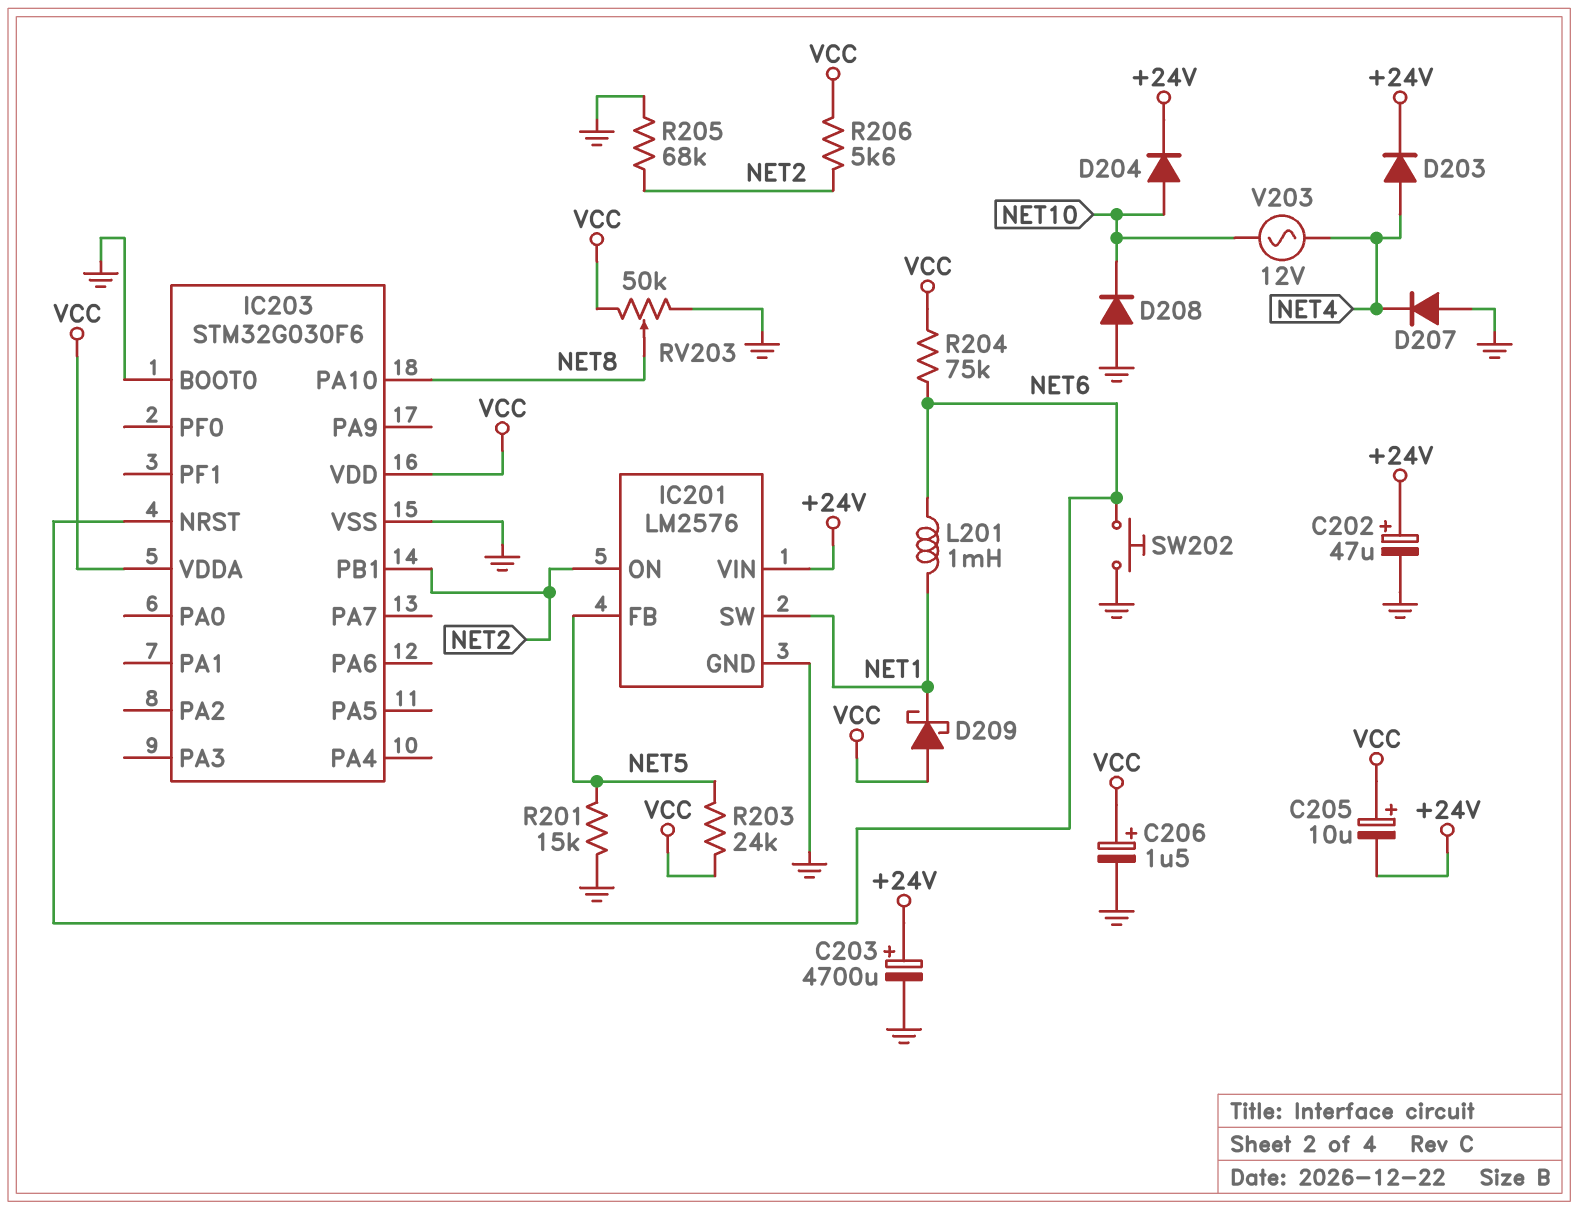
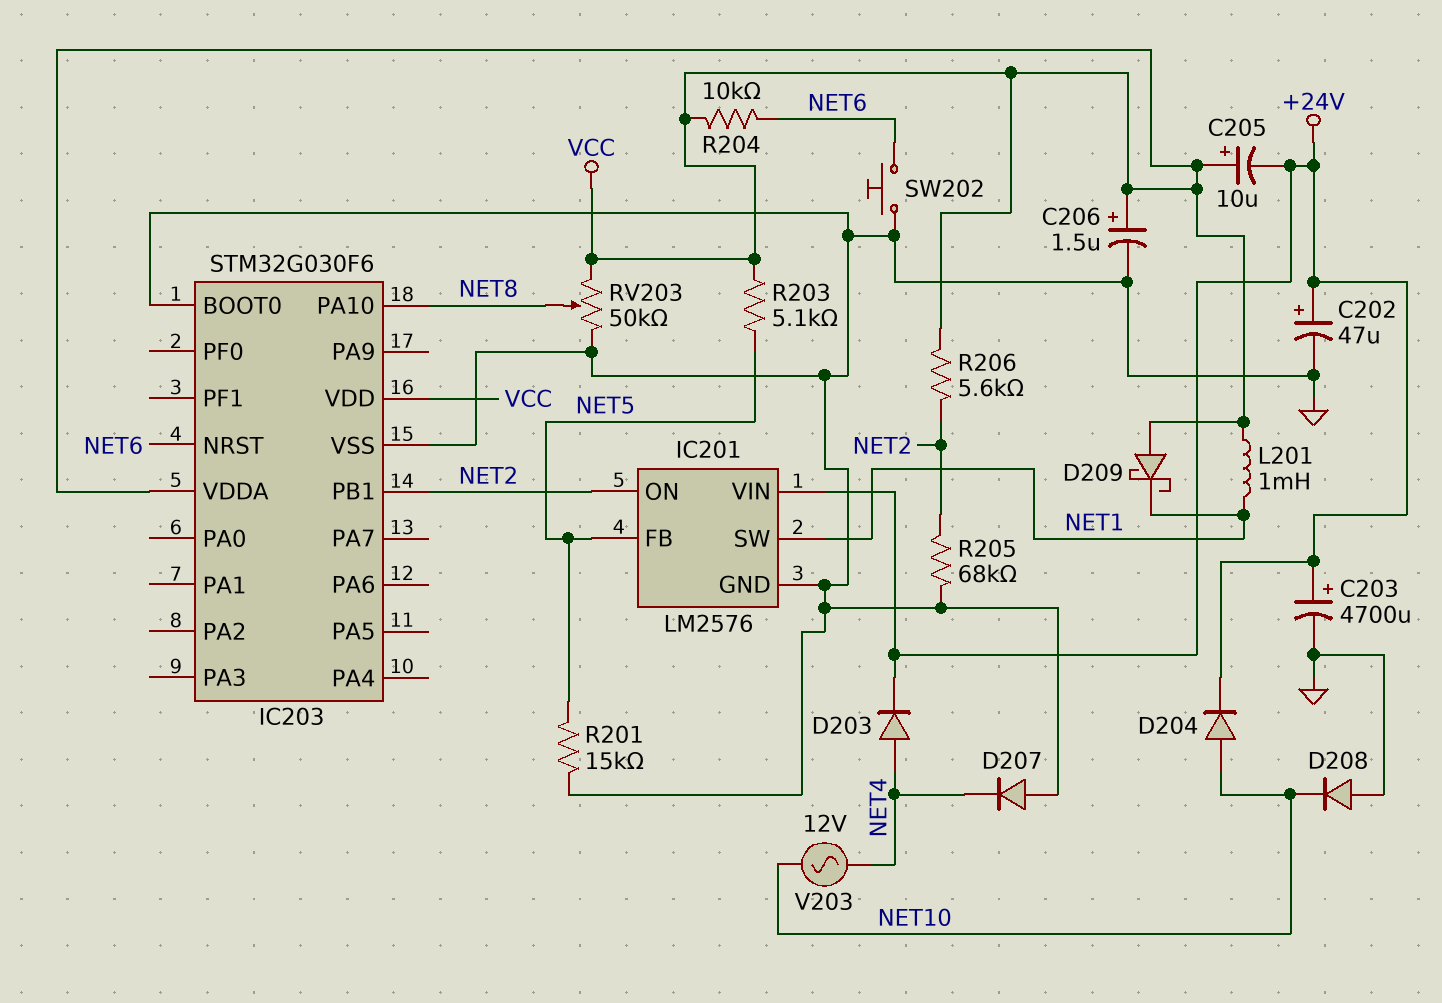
L201: 1mH (NET1, NET6) -> 1mH (NET1, VCC)
R203: 24k (NET5, VCC) -> 5.1k (NET5, VCC)
R204: 75k (NET6, VCC) -> 10k (NET6, VCC)

